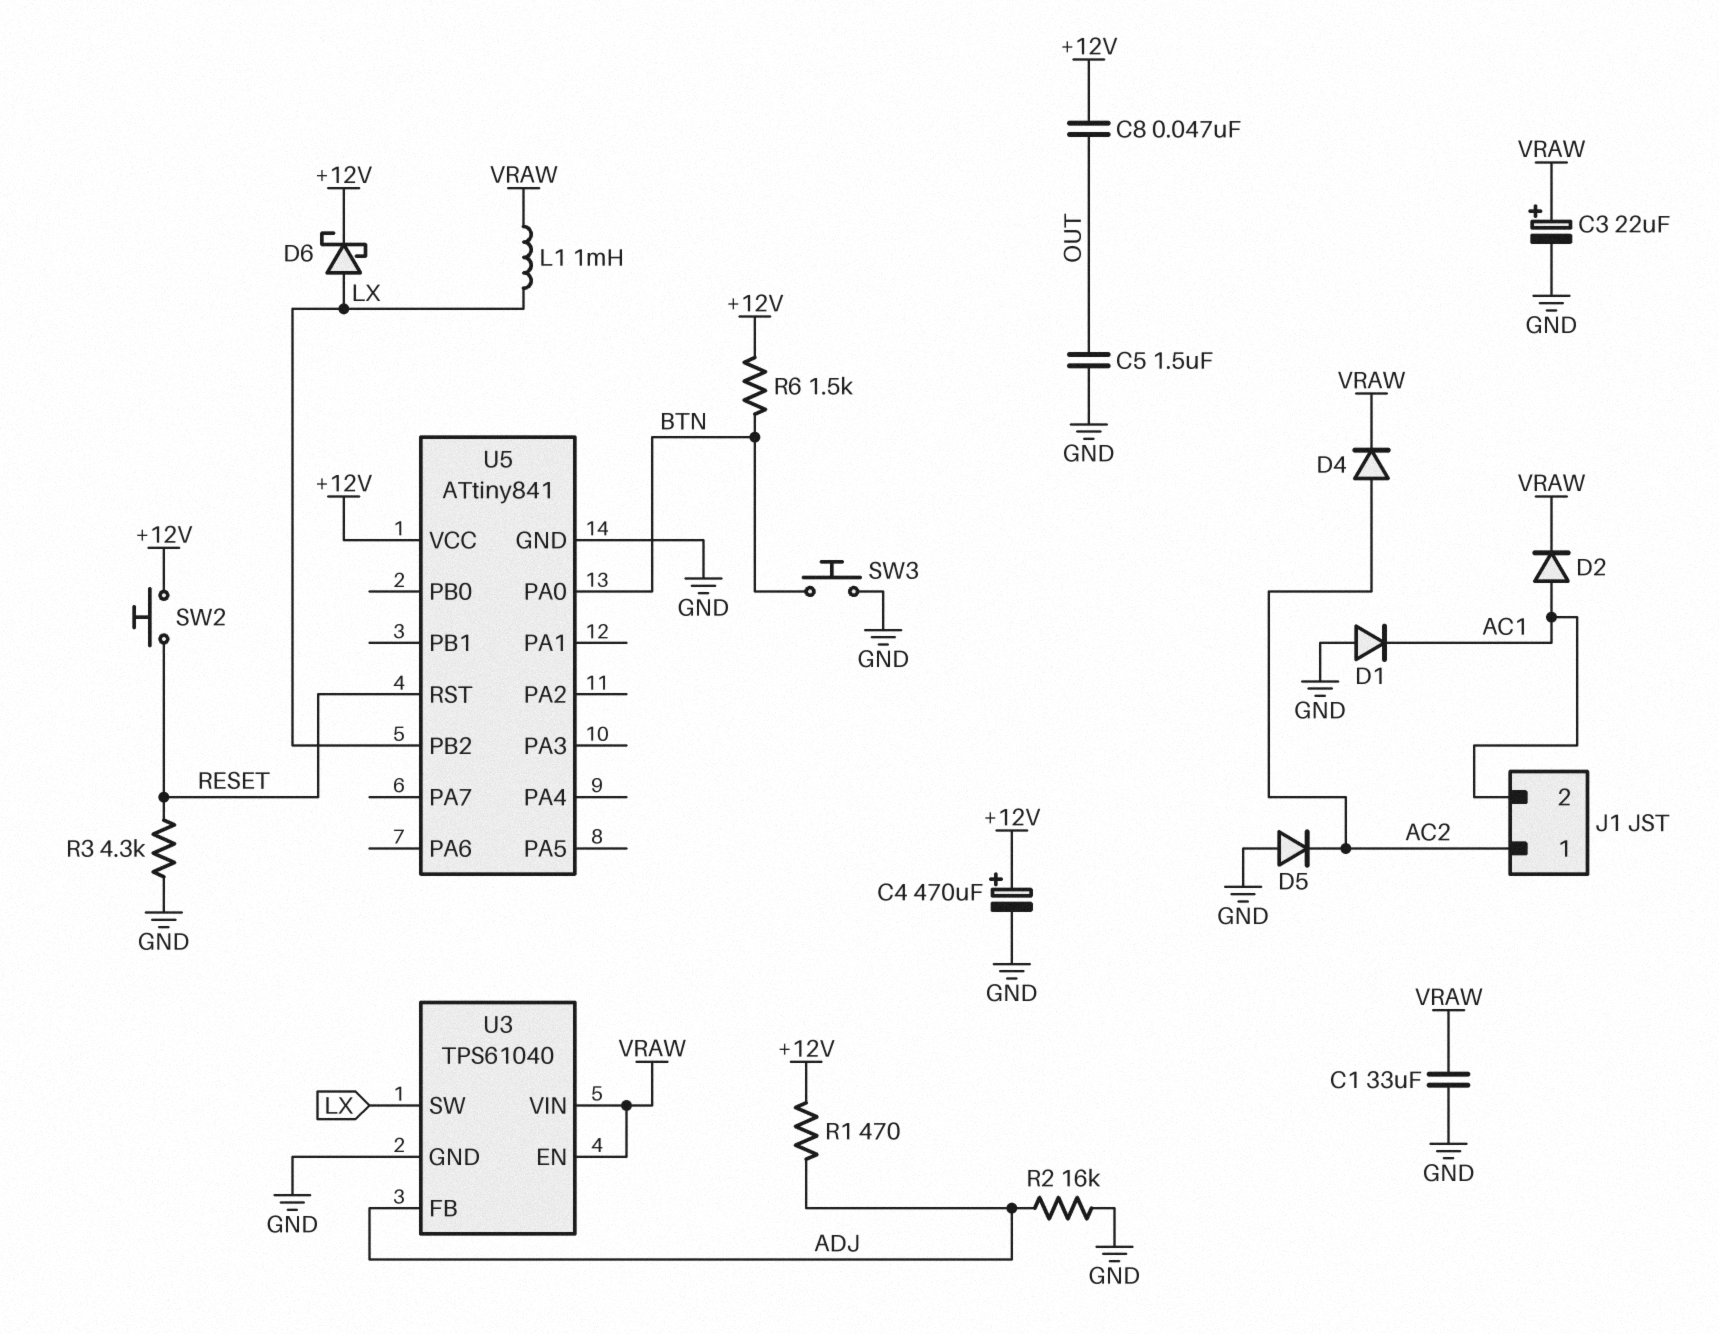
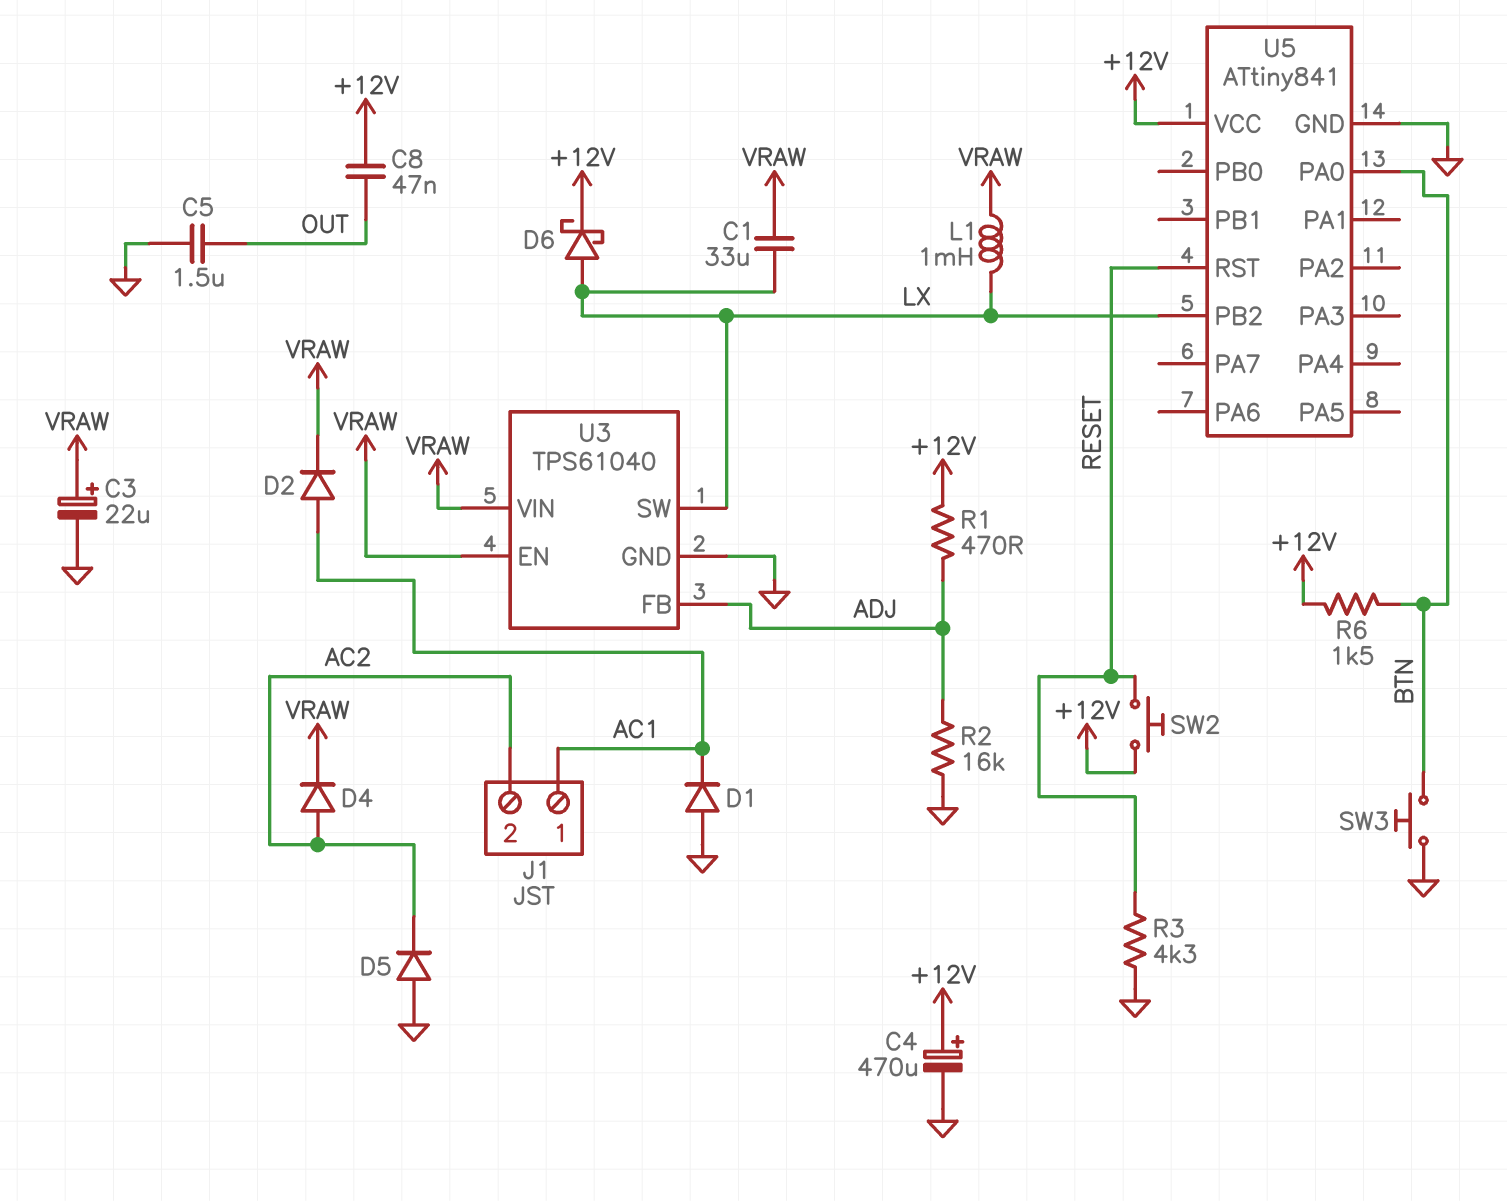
C1: 33uF (GND, VRAW) -> 33uF (LX, VRAW)
J1 pin 1: AC2 -> AC1
J1 pin 2: AC1 -> AC2

